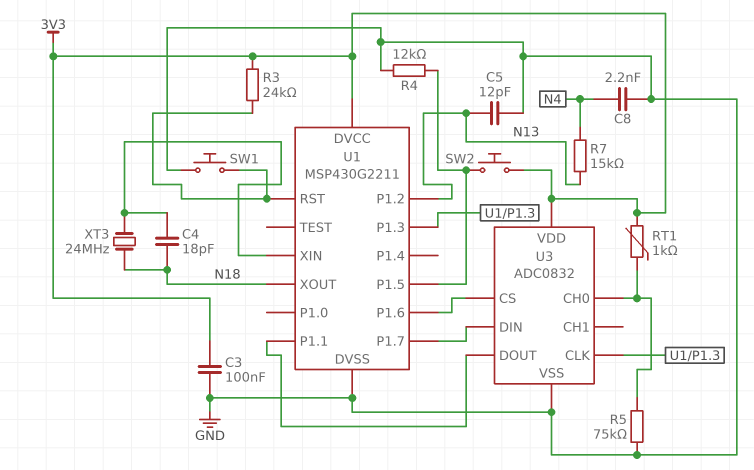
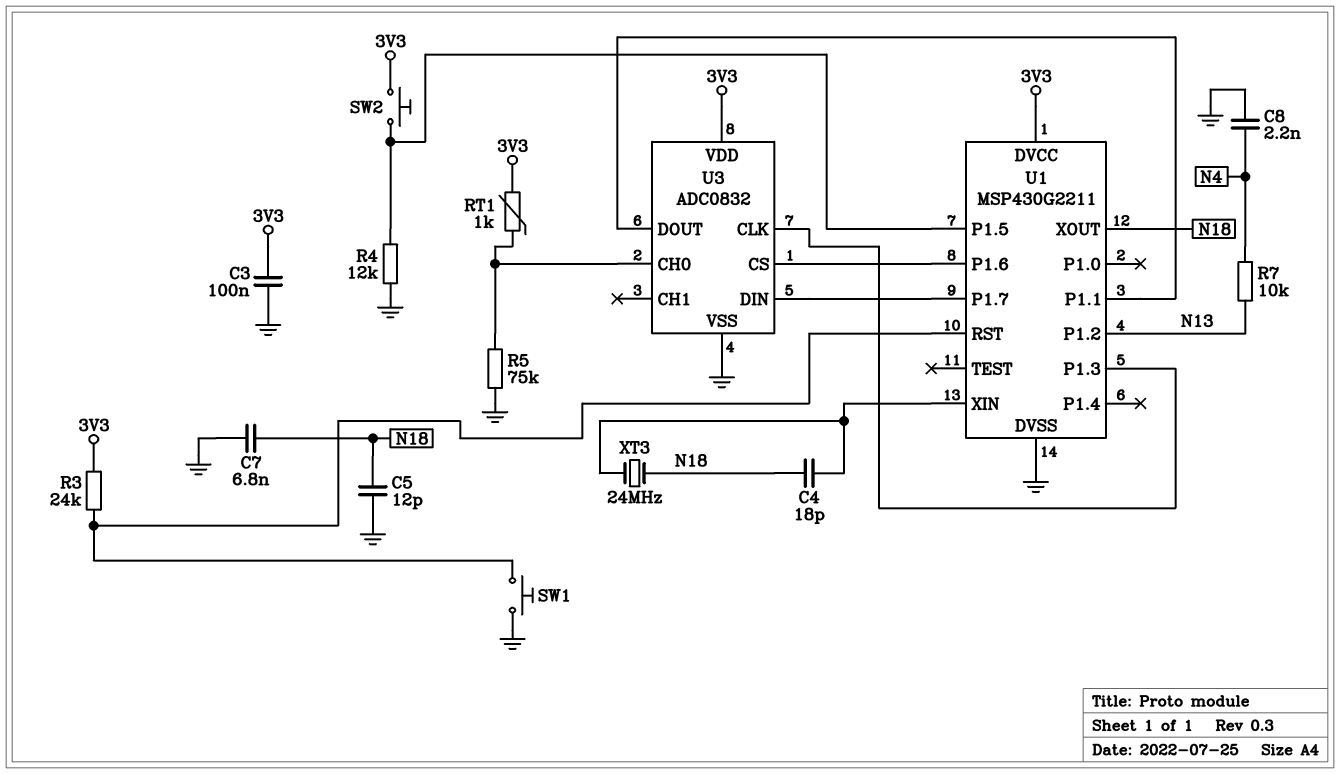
C5: 12pF (GND, N13) -> 12pF (GND, N18)
C7: none -> 6.8nF (GND, N18)
R7: 15k (N4, N13) -> 10k (N4, N13)

